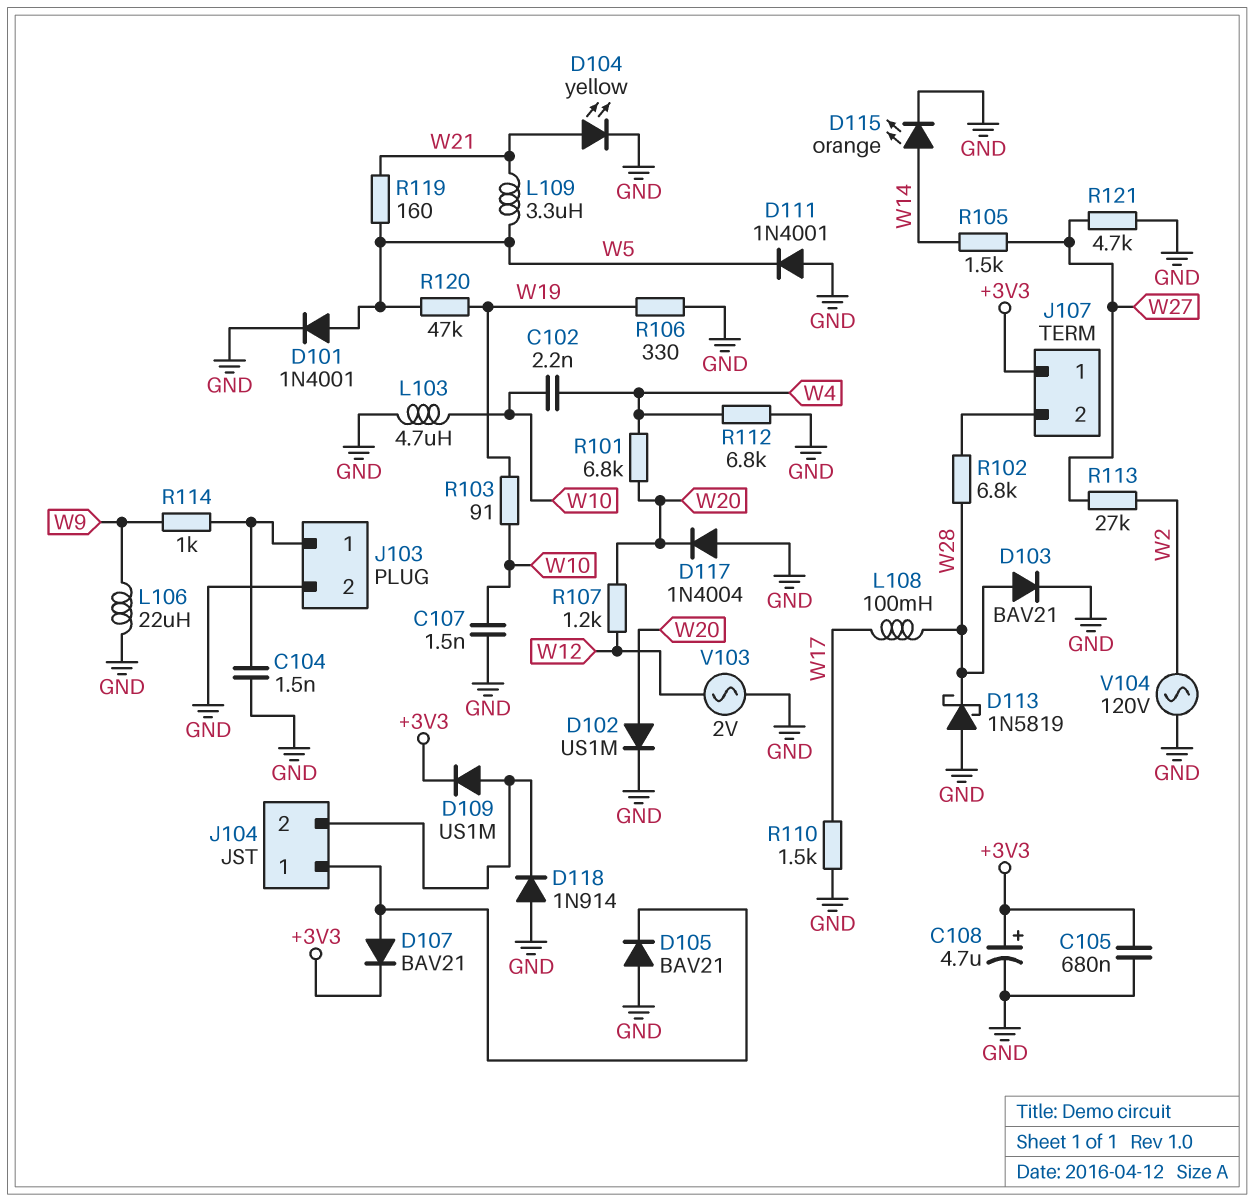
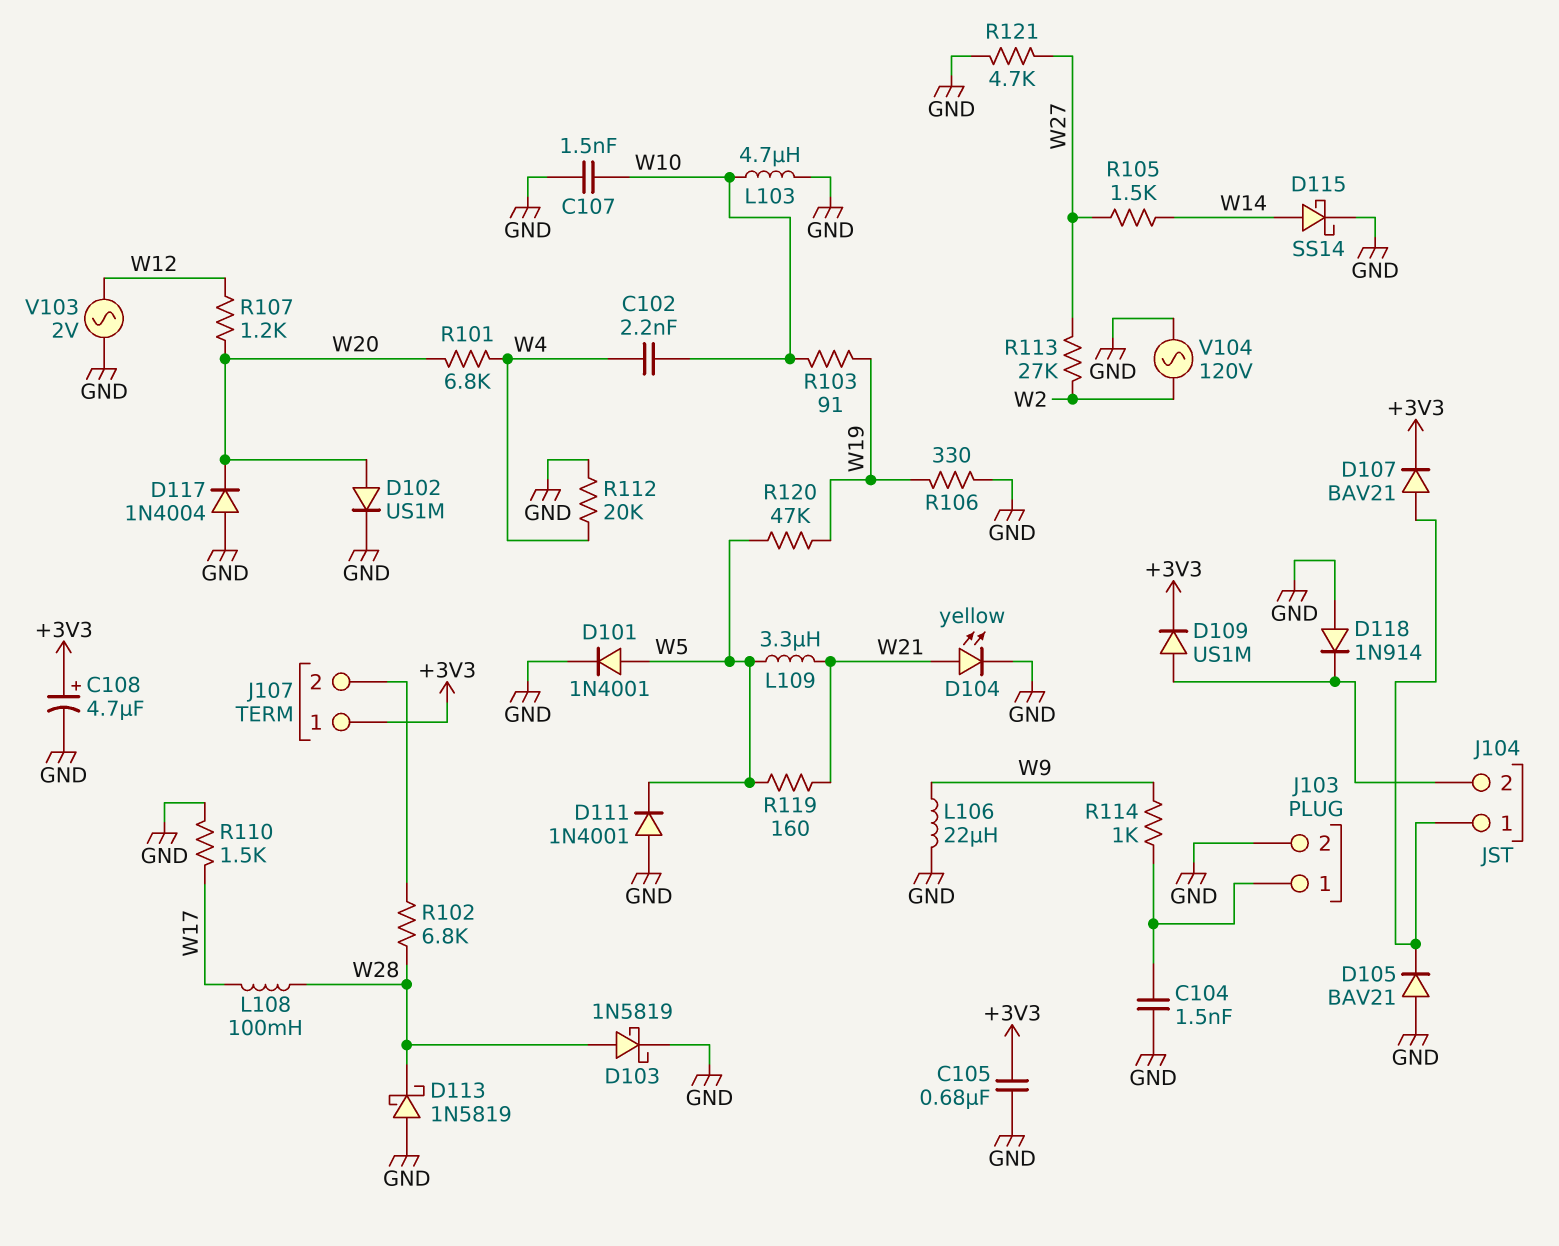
D103: diode BAV21 (A W28, K GND) -> schottky 1N5819 (A W28, K GND)
D115: LED orange (A W14, K GND) -> schottky SS14 (A W14, K GND)
R112: 6.8k (GND, W4) -> 20k (GND, W4)

